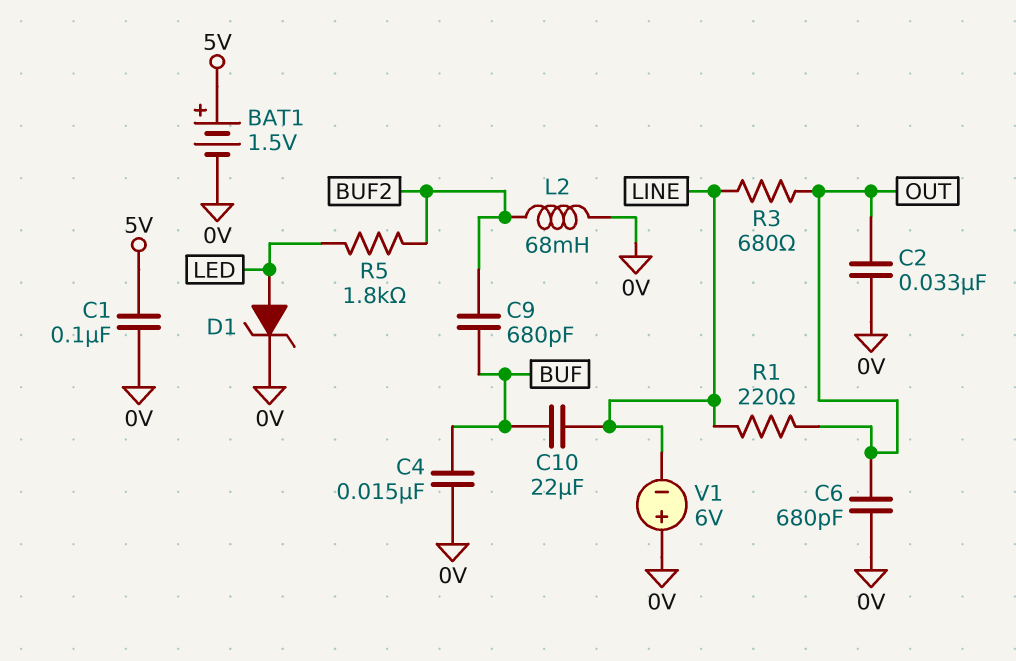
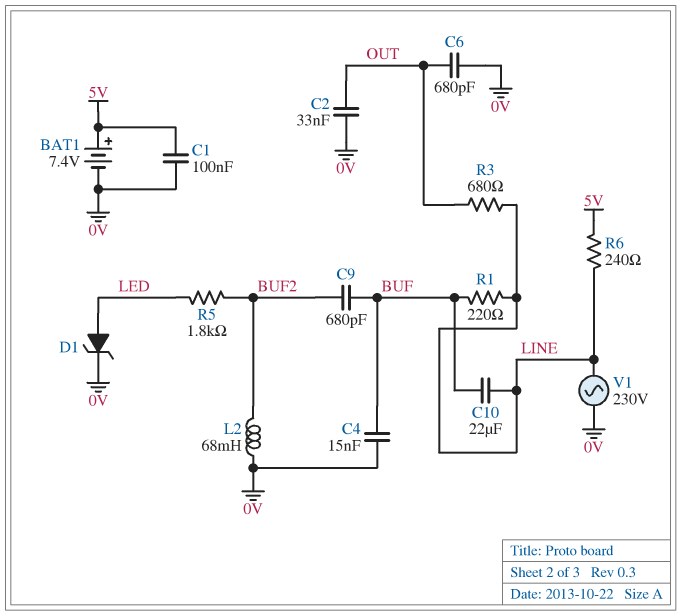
BAT1: 1.5V (plus 5V, minus 0V) -> 7.4V (plus 5V, minus 0V)
R1: 220 (LINE, OUT) -> 220 (BUF, LINE)
R6: none -> 240 (5V, LINE)
V1: 6V (plus 0V, minus LINE) -> AC 230V (0V, LINE)

